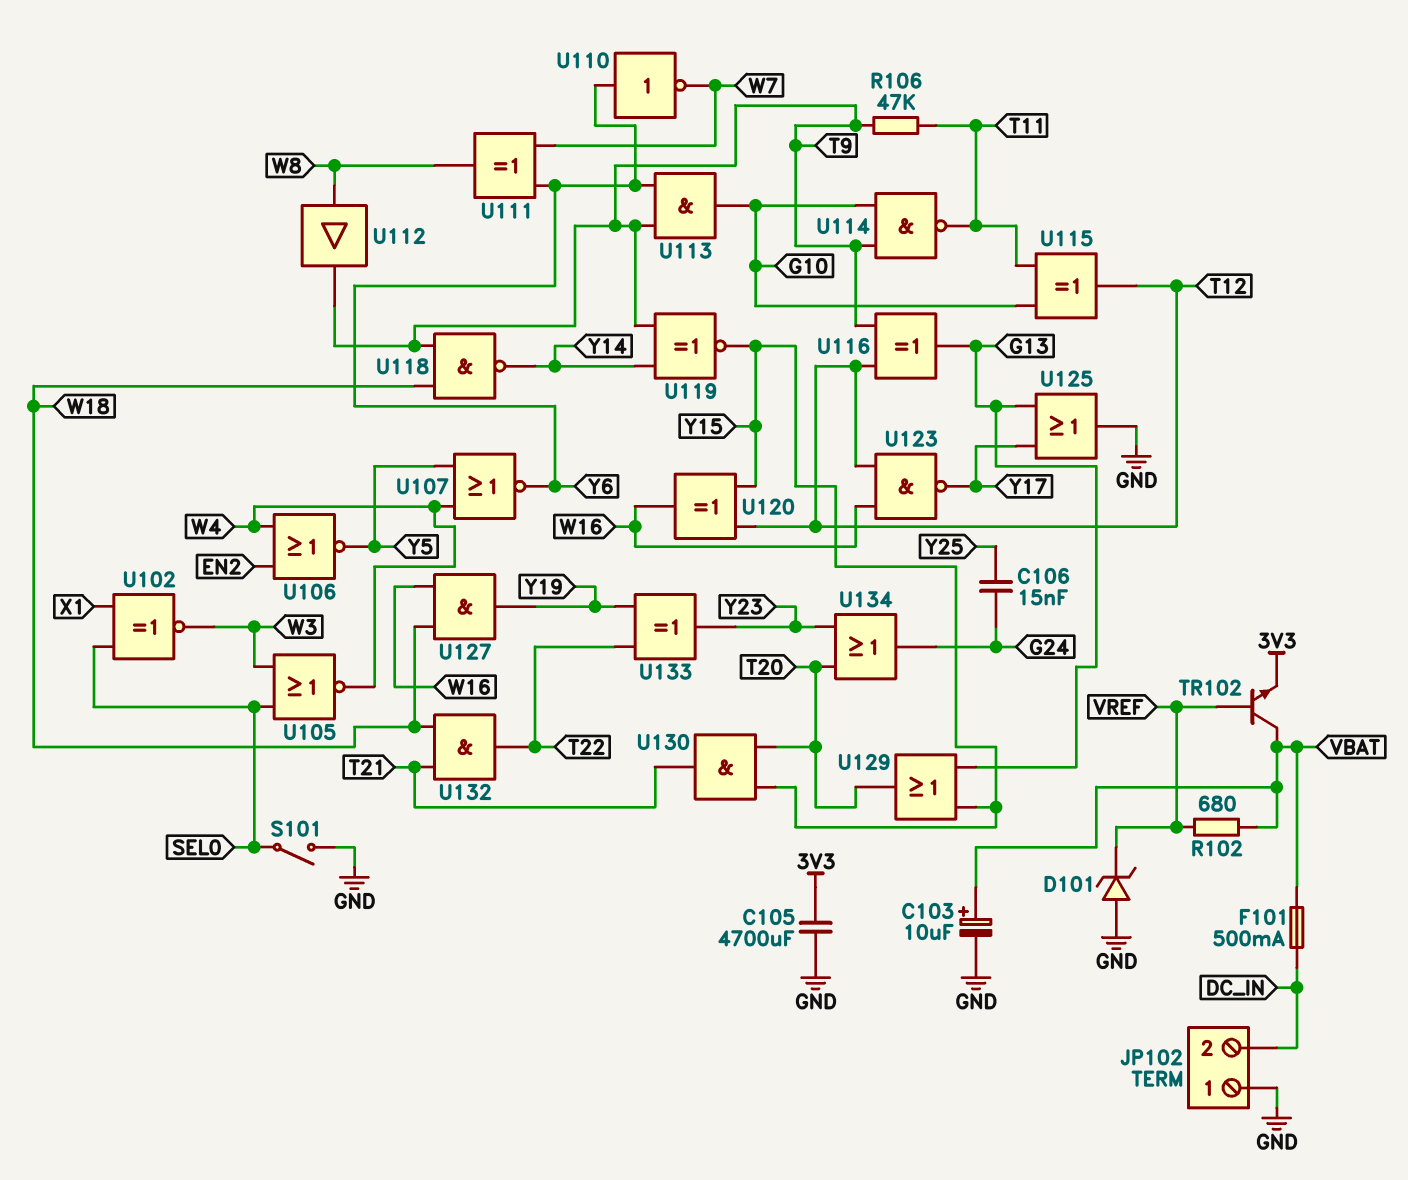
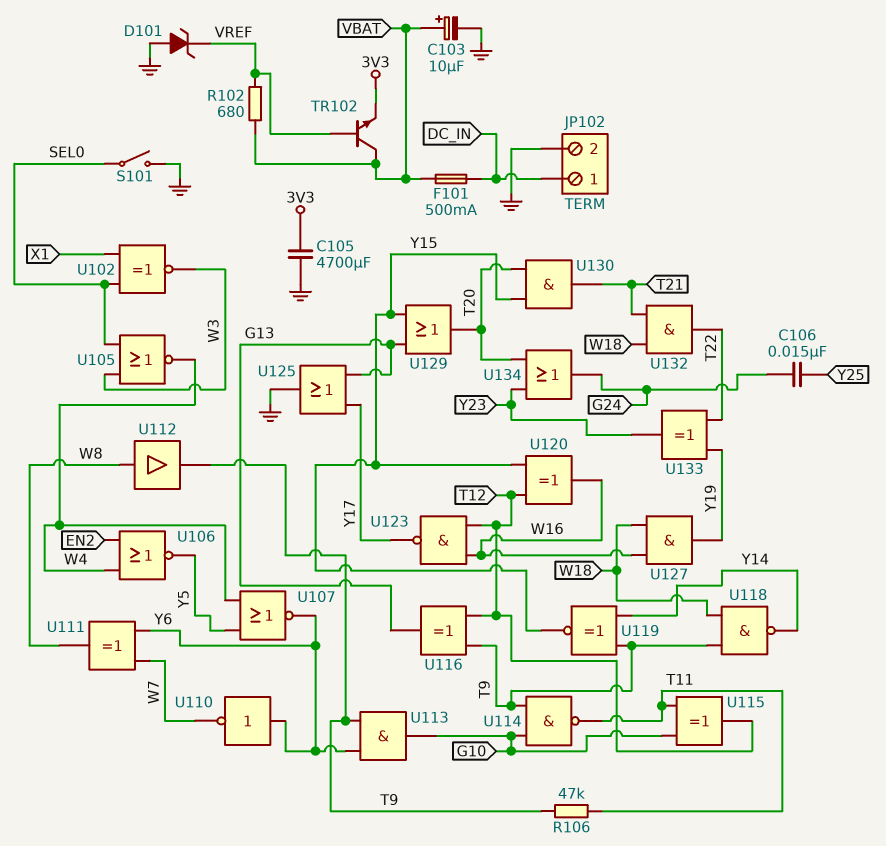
JP102 pin 1: GND -> DC_IN
JP102 pin 2: DC_IN -> GND

